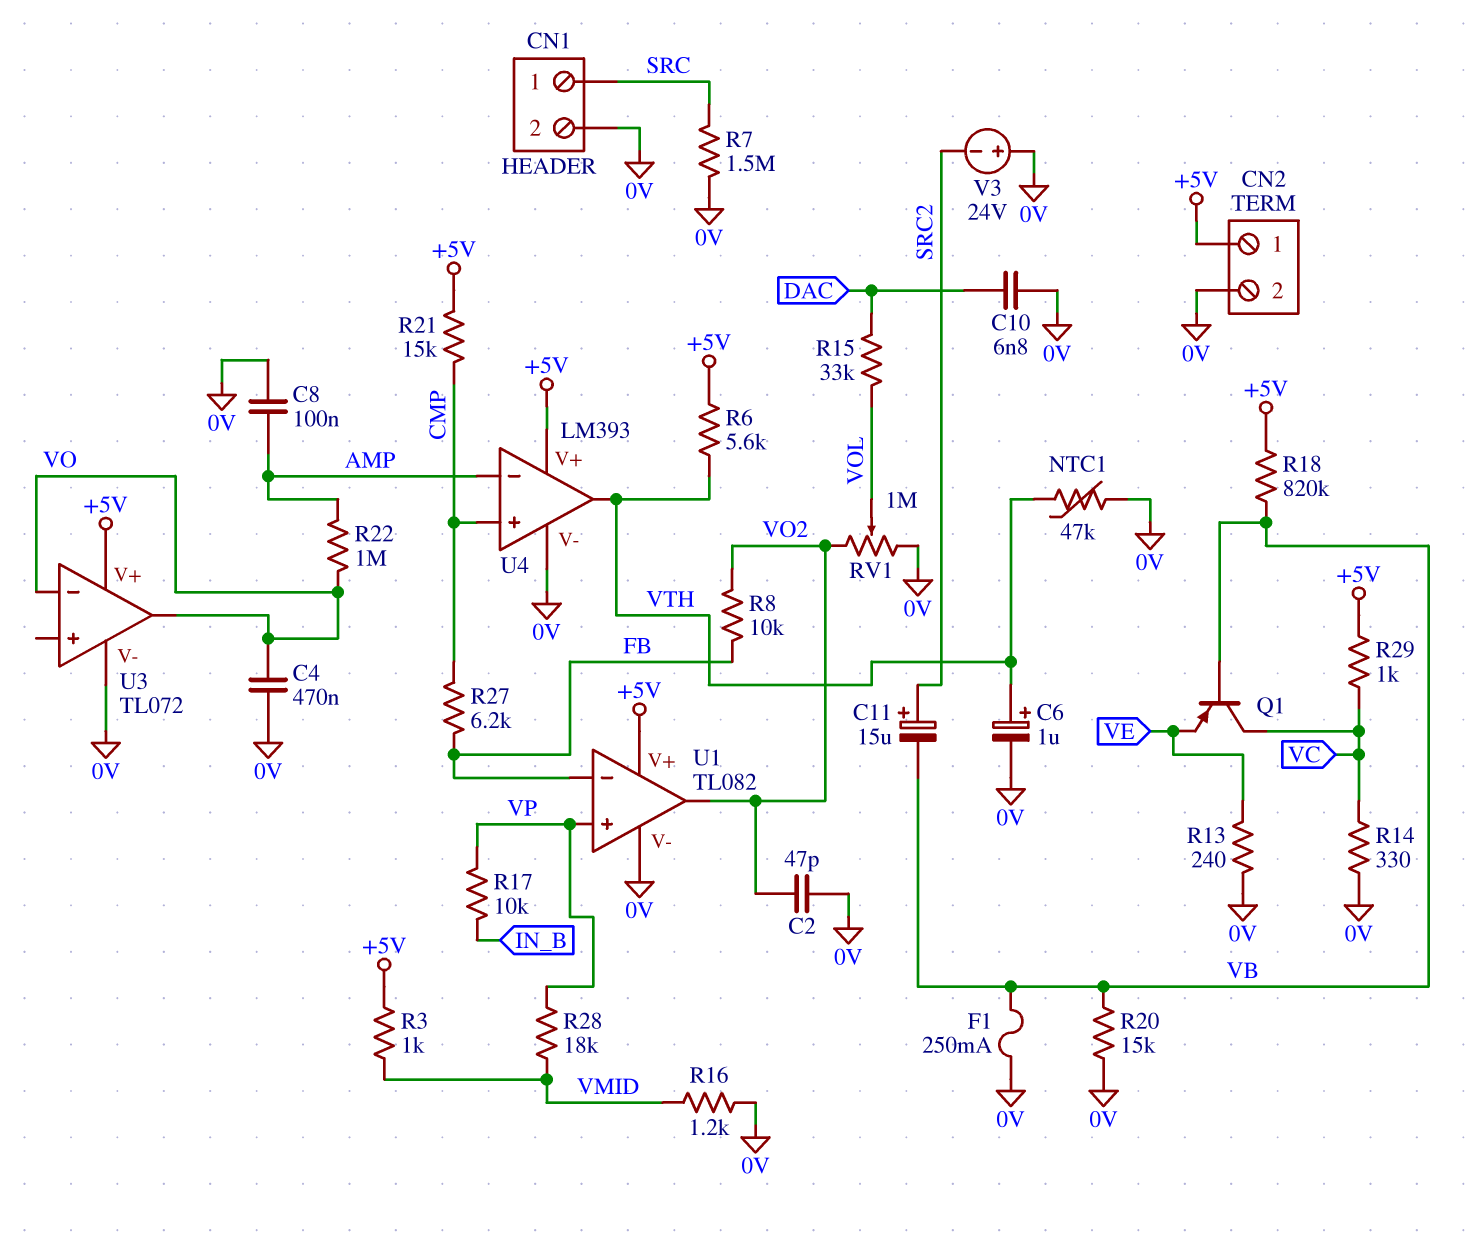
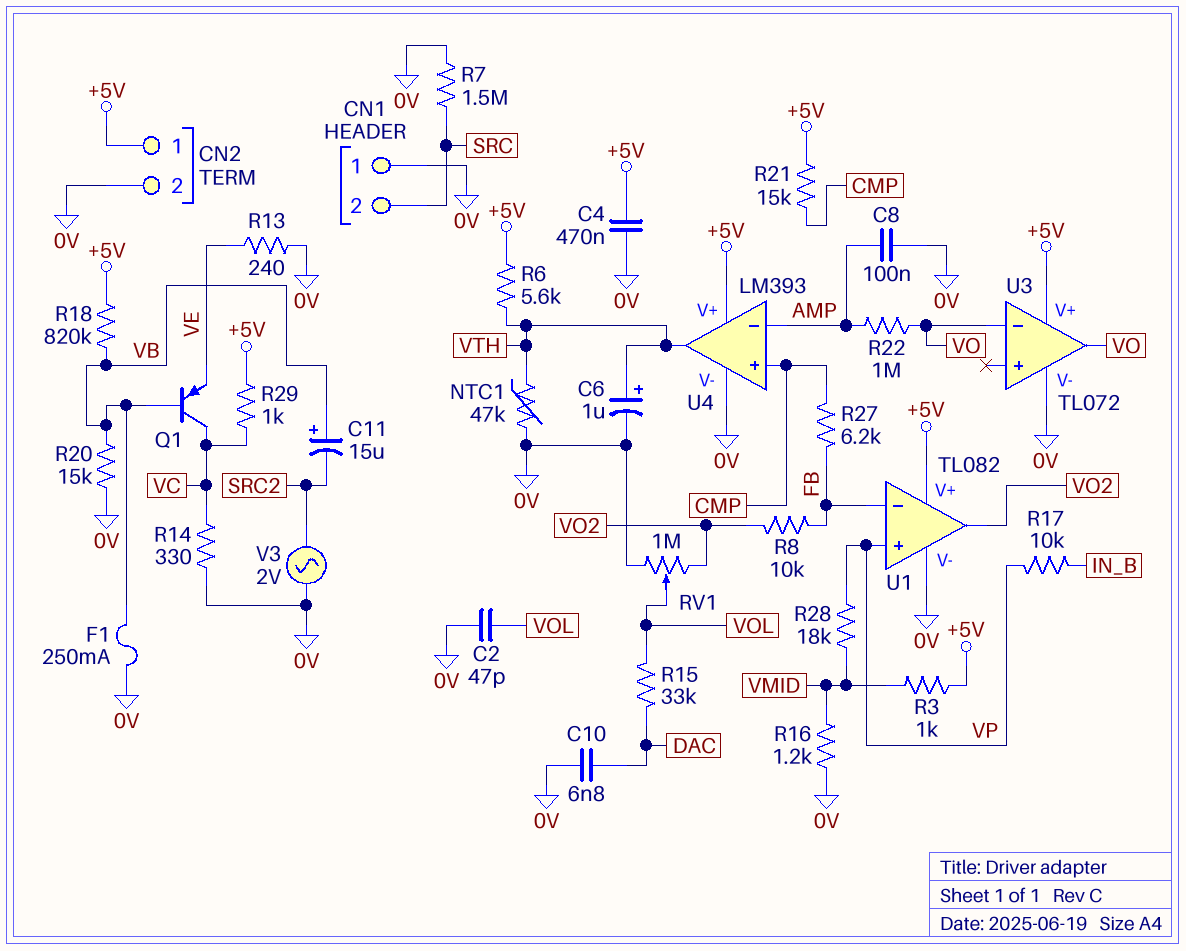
C2: 47pF (0V, VO2) -> 47pF (0V, VOL)
C4: 470nF (0V, VO) -> 470nF (+5V, 0V)
C11: 15uF (plus SRC2, minus VB) -> 15uF (plus VB, minus SRC2)
CN1 pin 1: SRC -> 0V
CN1 pin 2: 0V -> SRC
V3: 24V (plus 0V, minus SRC2) -> AC 2V (0V, SRC2)

